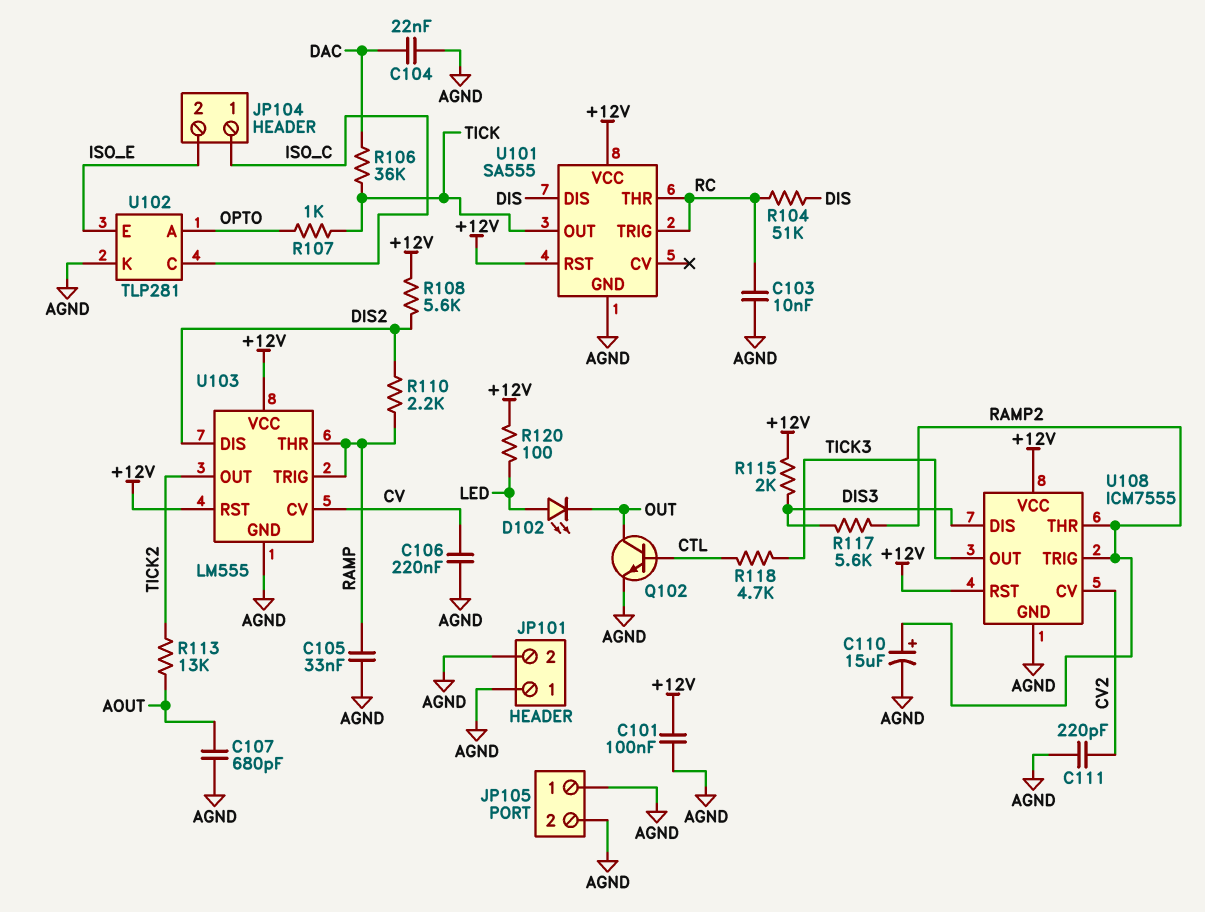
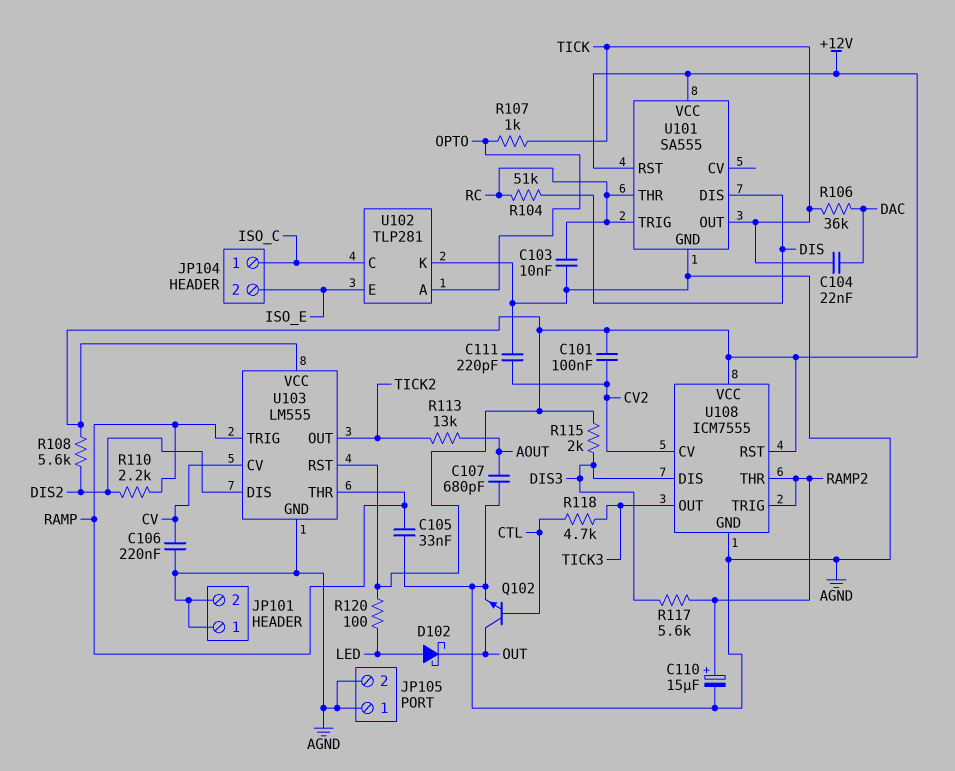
C101: 100nF (+12V, AGND) -> 100nF (+12V, CV2)
C104: 22nF (AGND, DAC) -> 22nF (DAC, TICK)
D102: LED (A LED, K OUT) -> schottky (A LED, K OUT)

